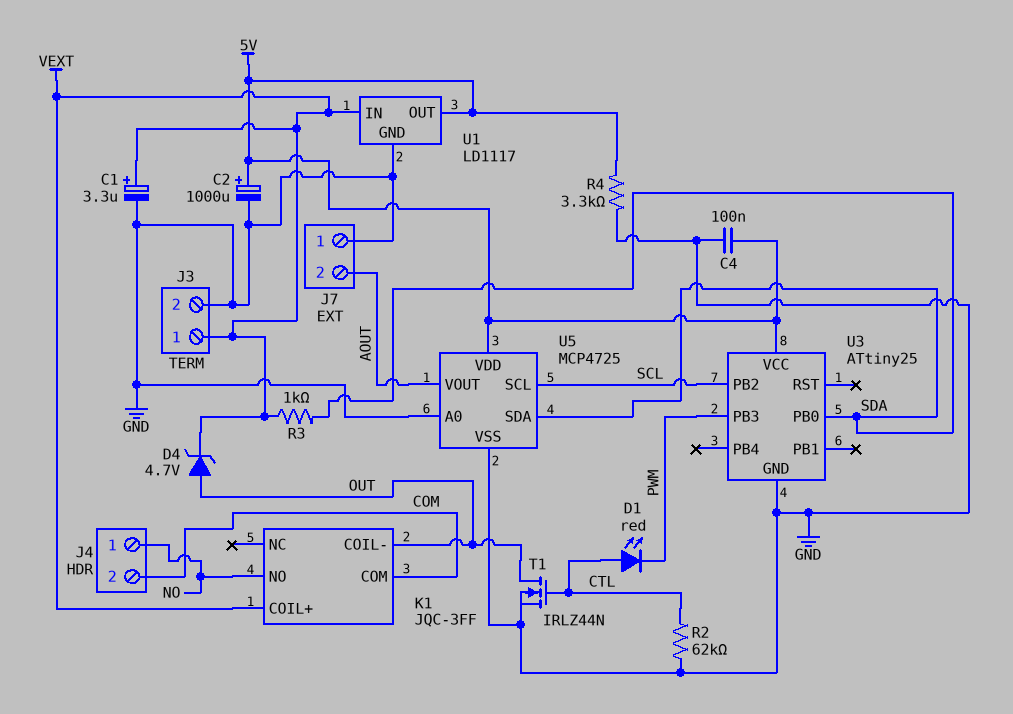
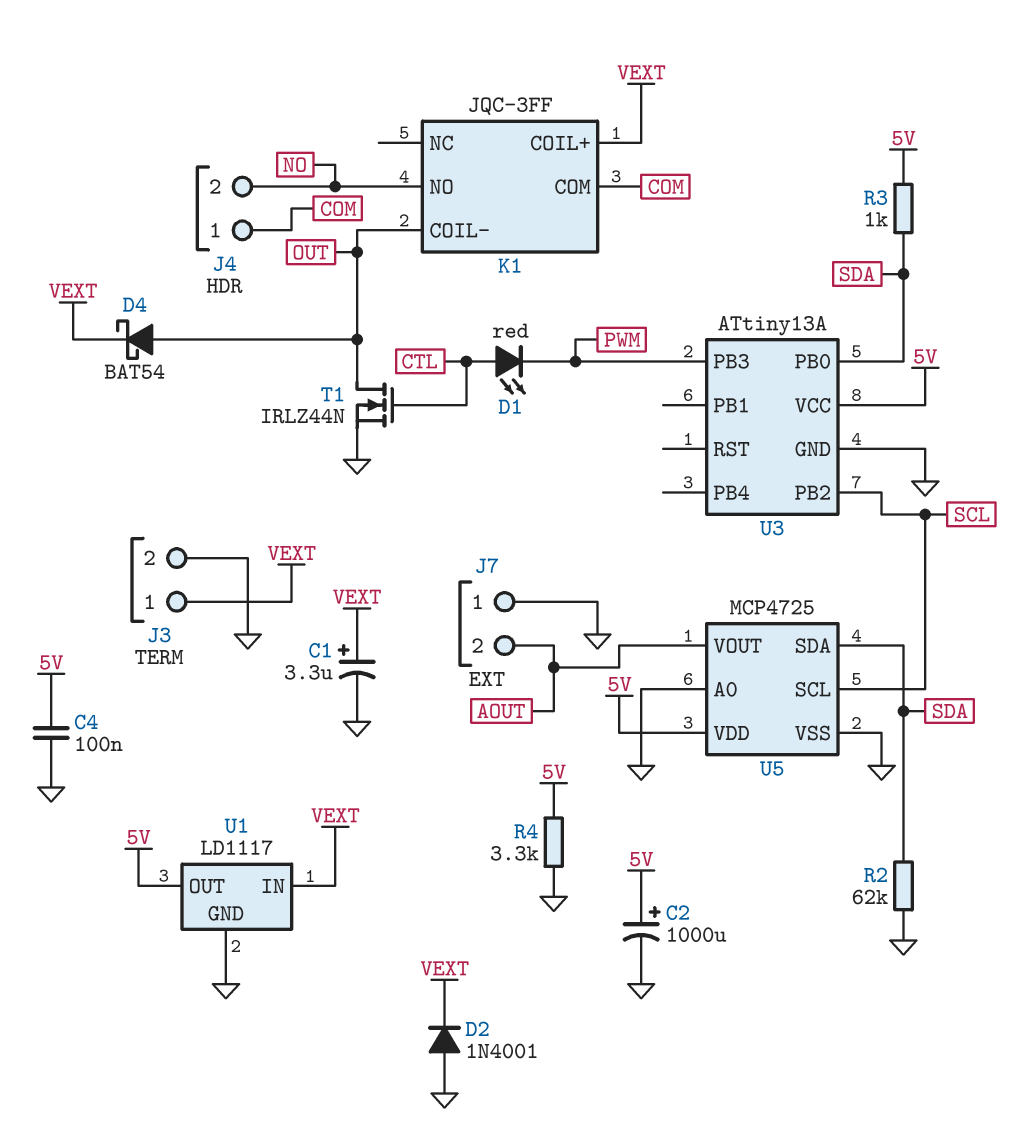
D2: none -> diode 1N4001 (A GND, K VEXT)
D4: zener 4.7V (A OUT, K VEXT) -> schottky BAT54 (A OUT, K VEXT)
J4 pin 1: NO -> COM
J4 pin 2: COM -> NO
R2: 62k (CTL, GND) -> 62k (GND, SDA)
R3: 1k (SDA, VEXT) -> 1k (5V, SDA)
U3: ATtiny25 -> ATtiny13A

